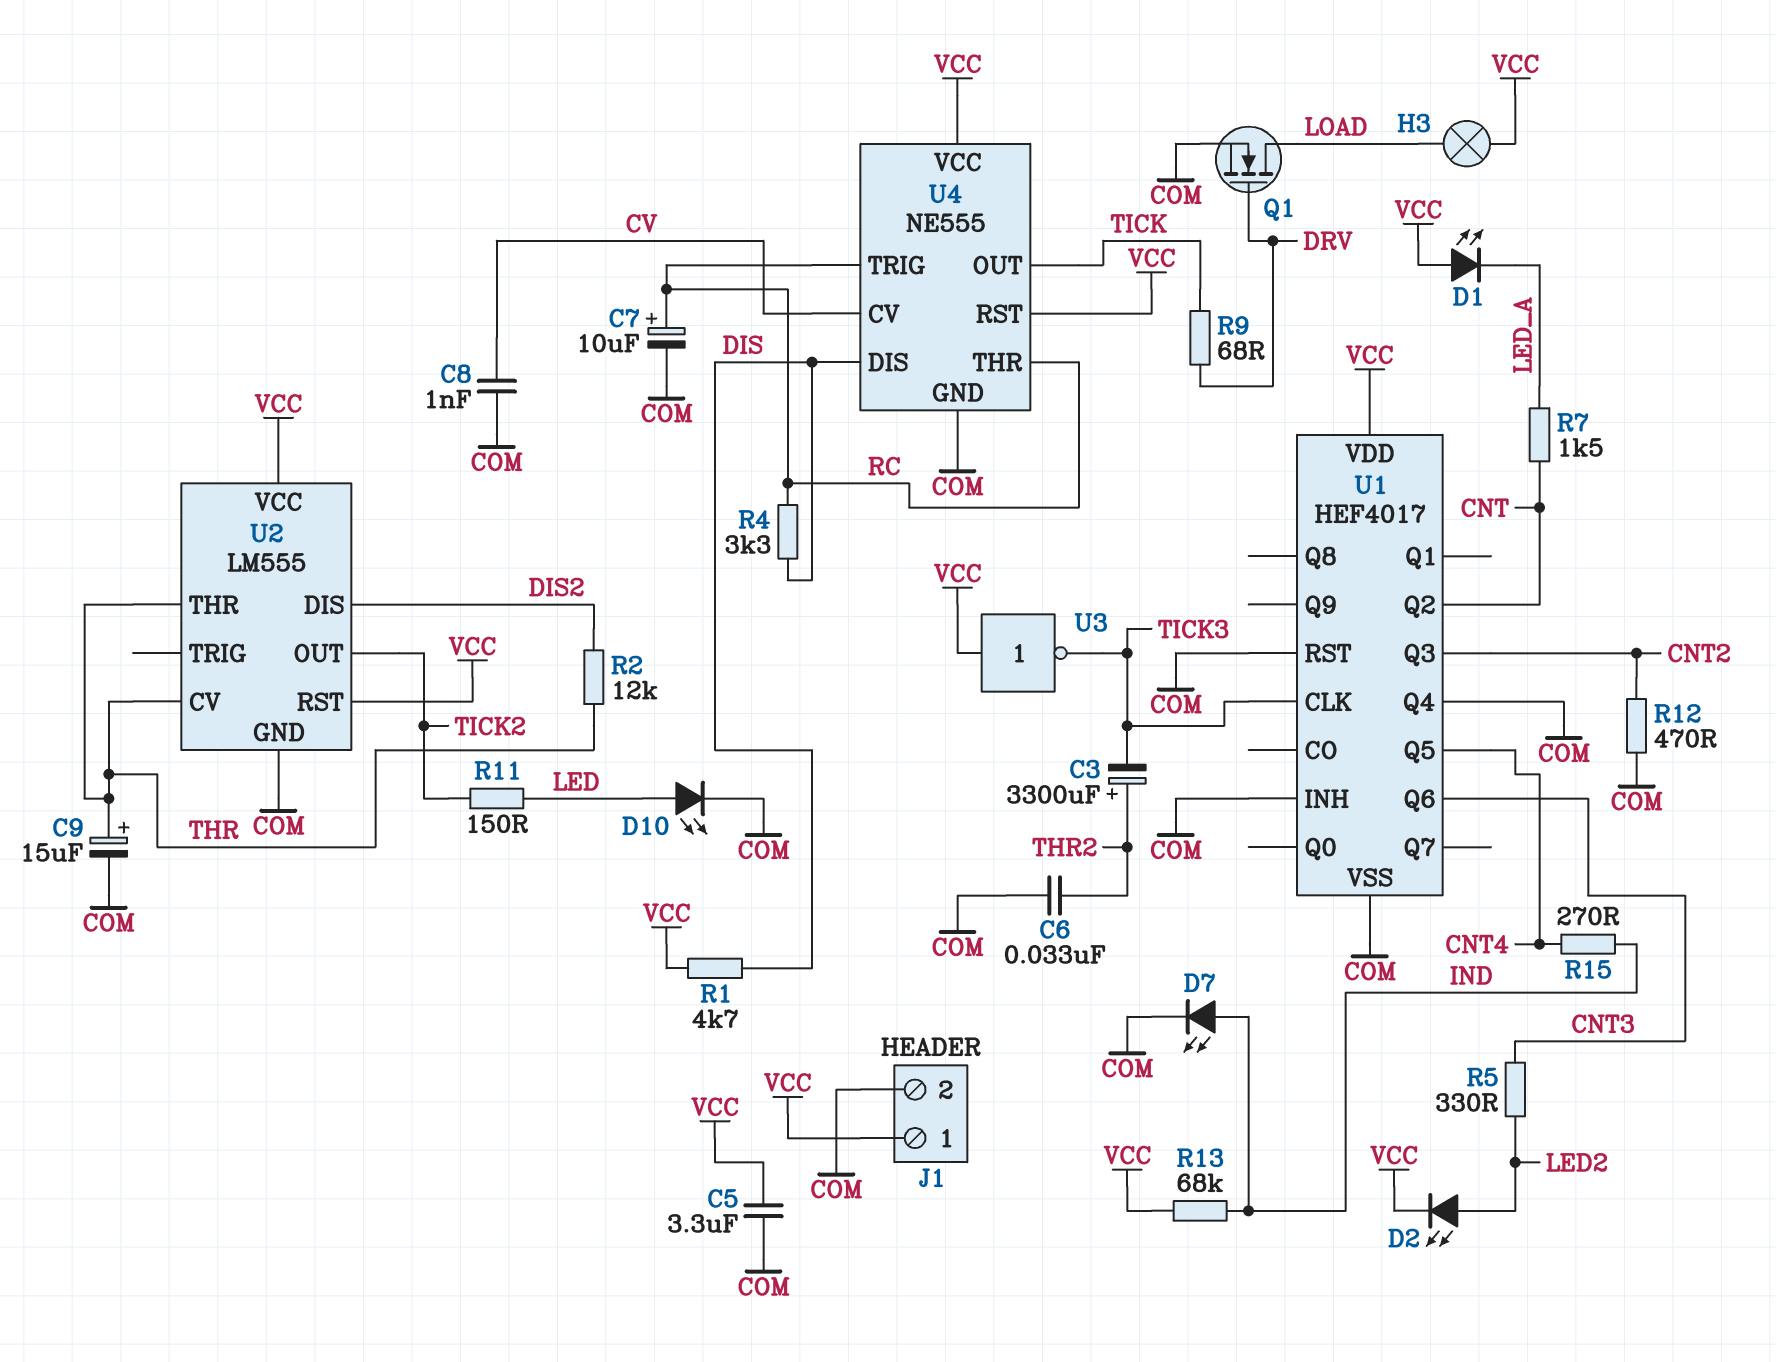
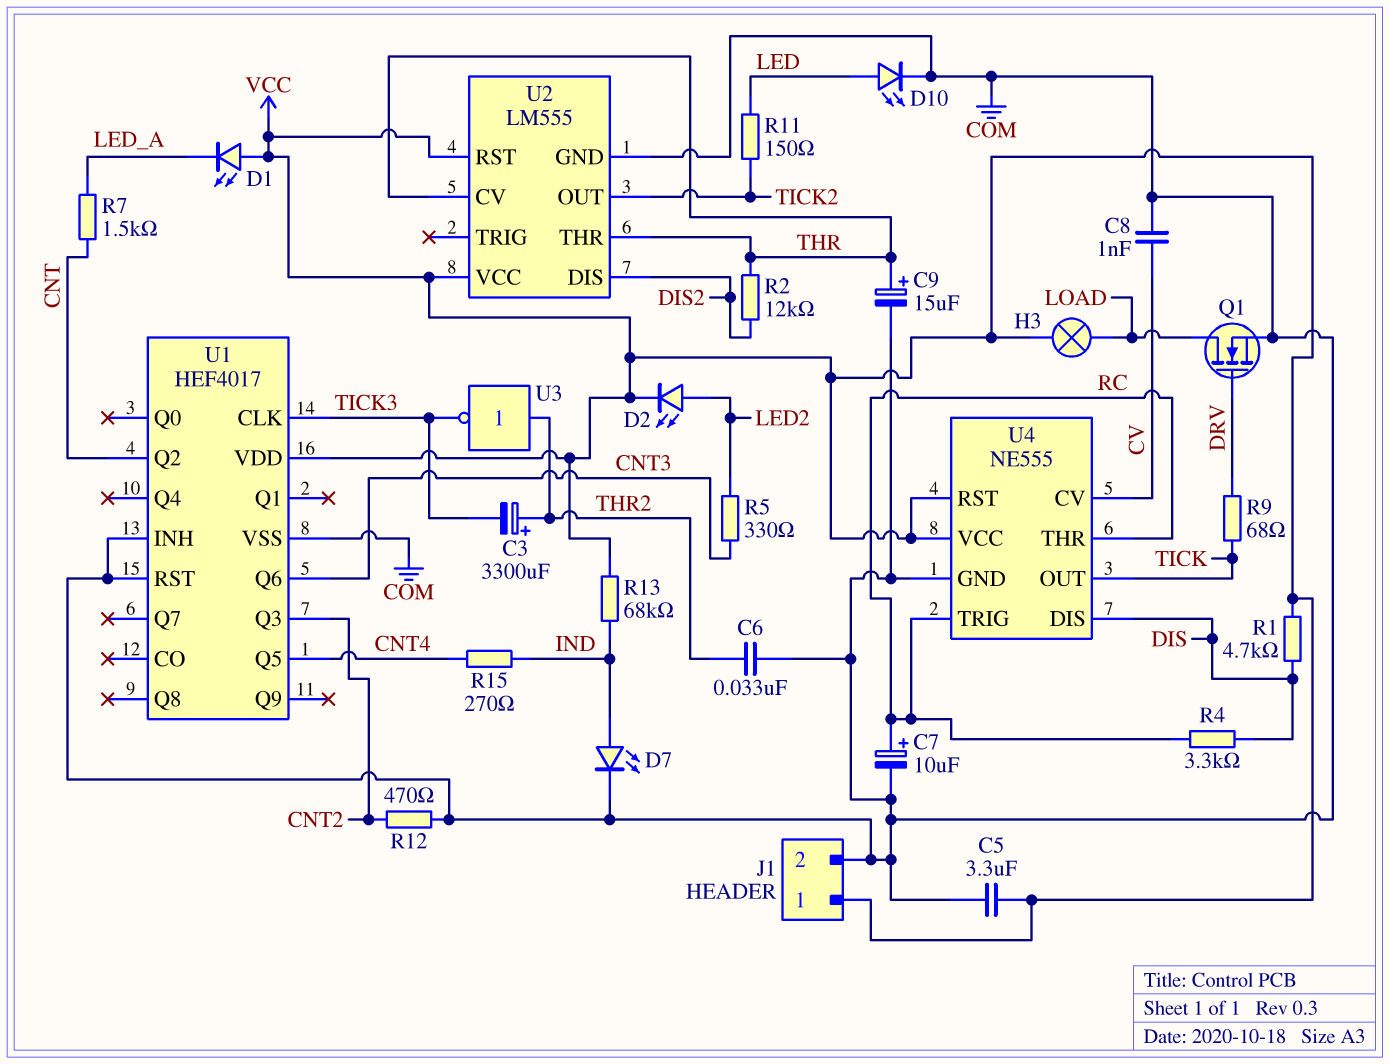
U1 pin Q4: COM -> none
U3: NOT (in VCC, out TICK3) -> NOT (in THR2, out TICK3)

